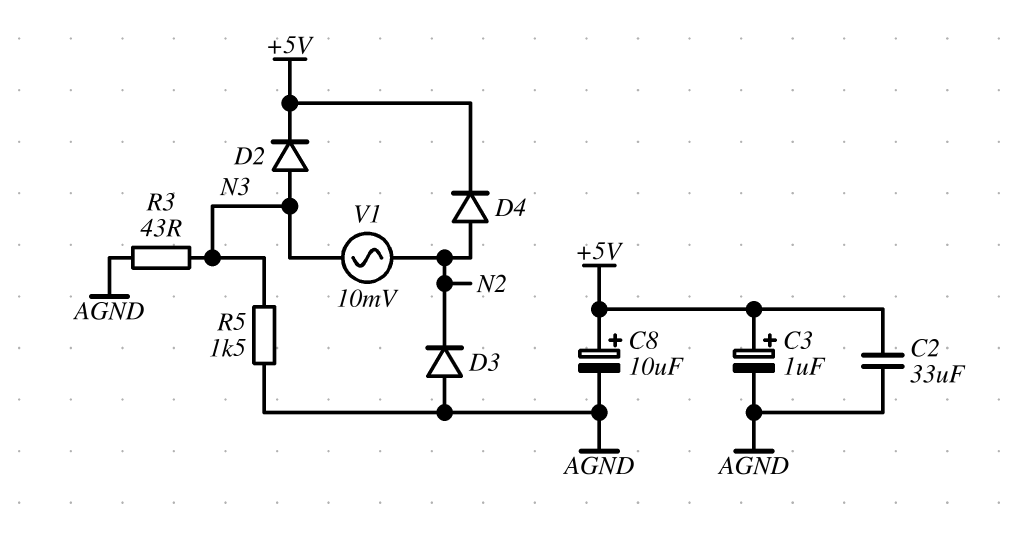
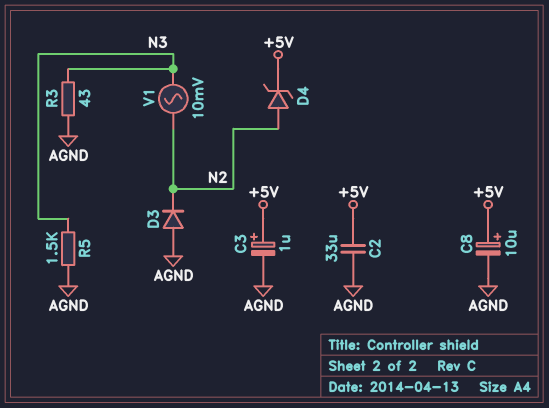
D2: diode (A N3, K +5V) -> none
D4: diode (A N2, K +5V) -> zener (A N2, K +5V)

